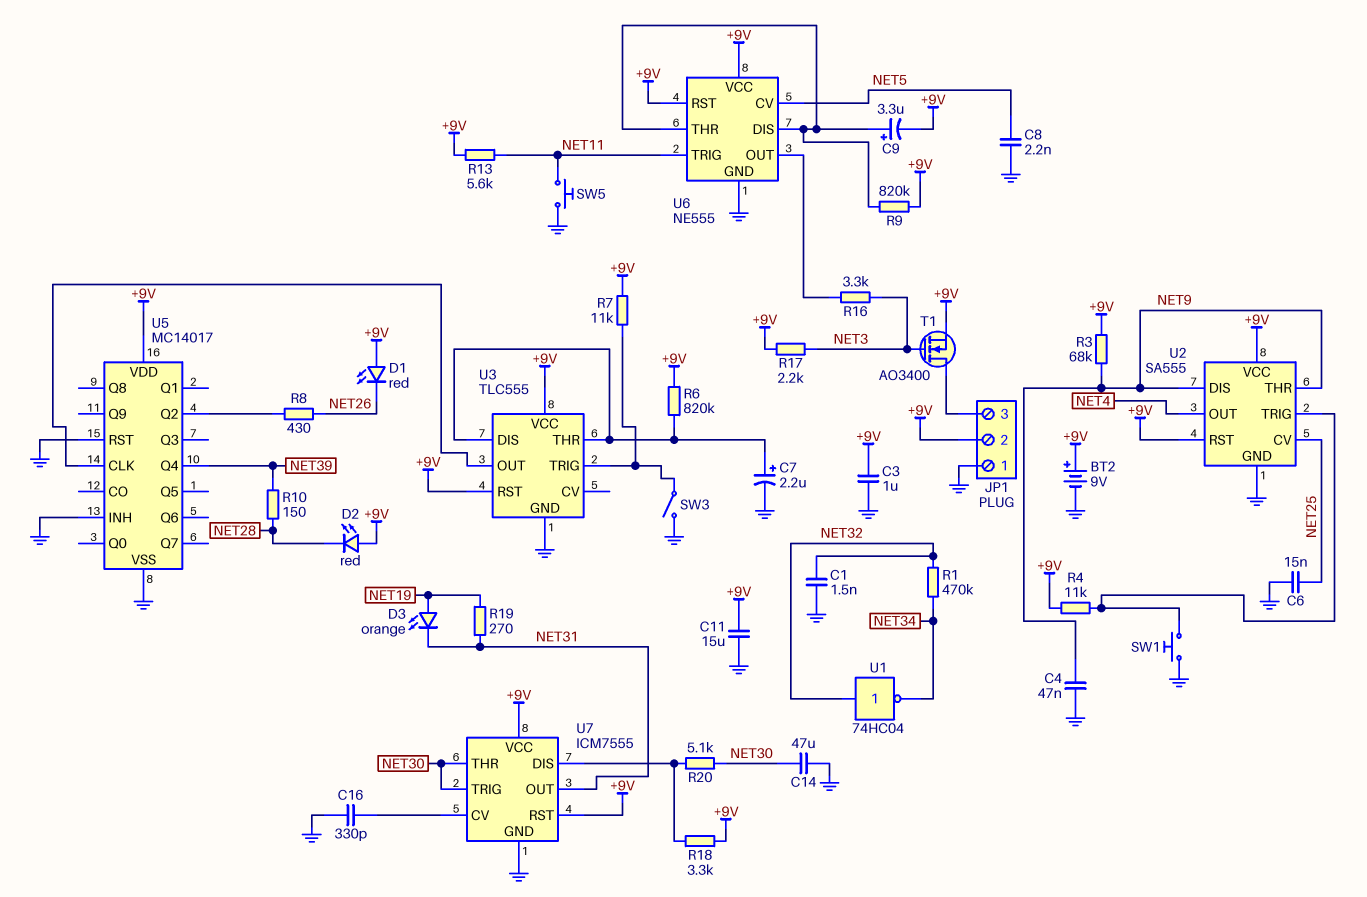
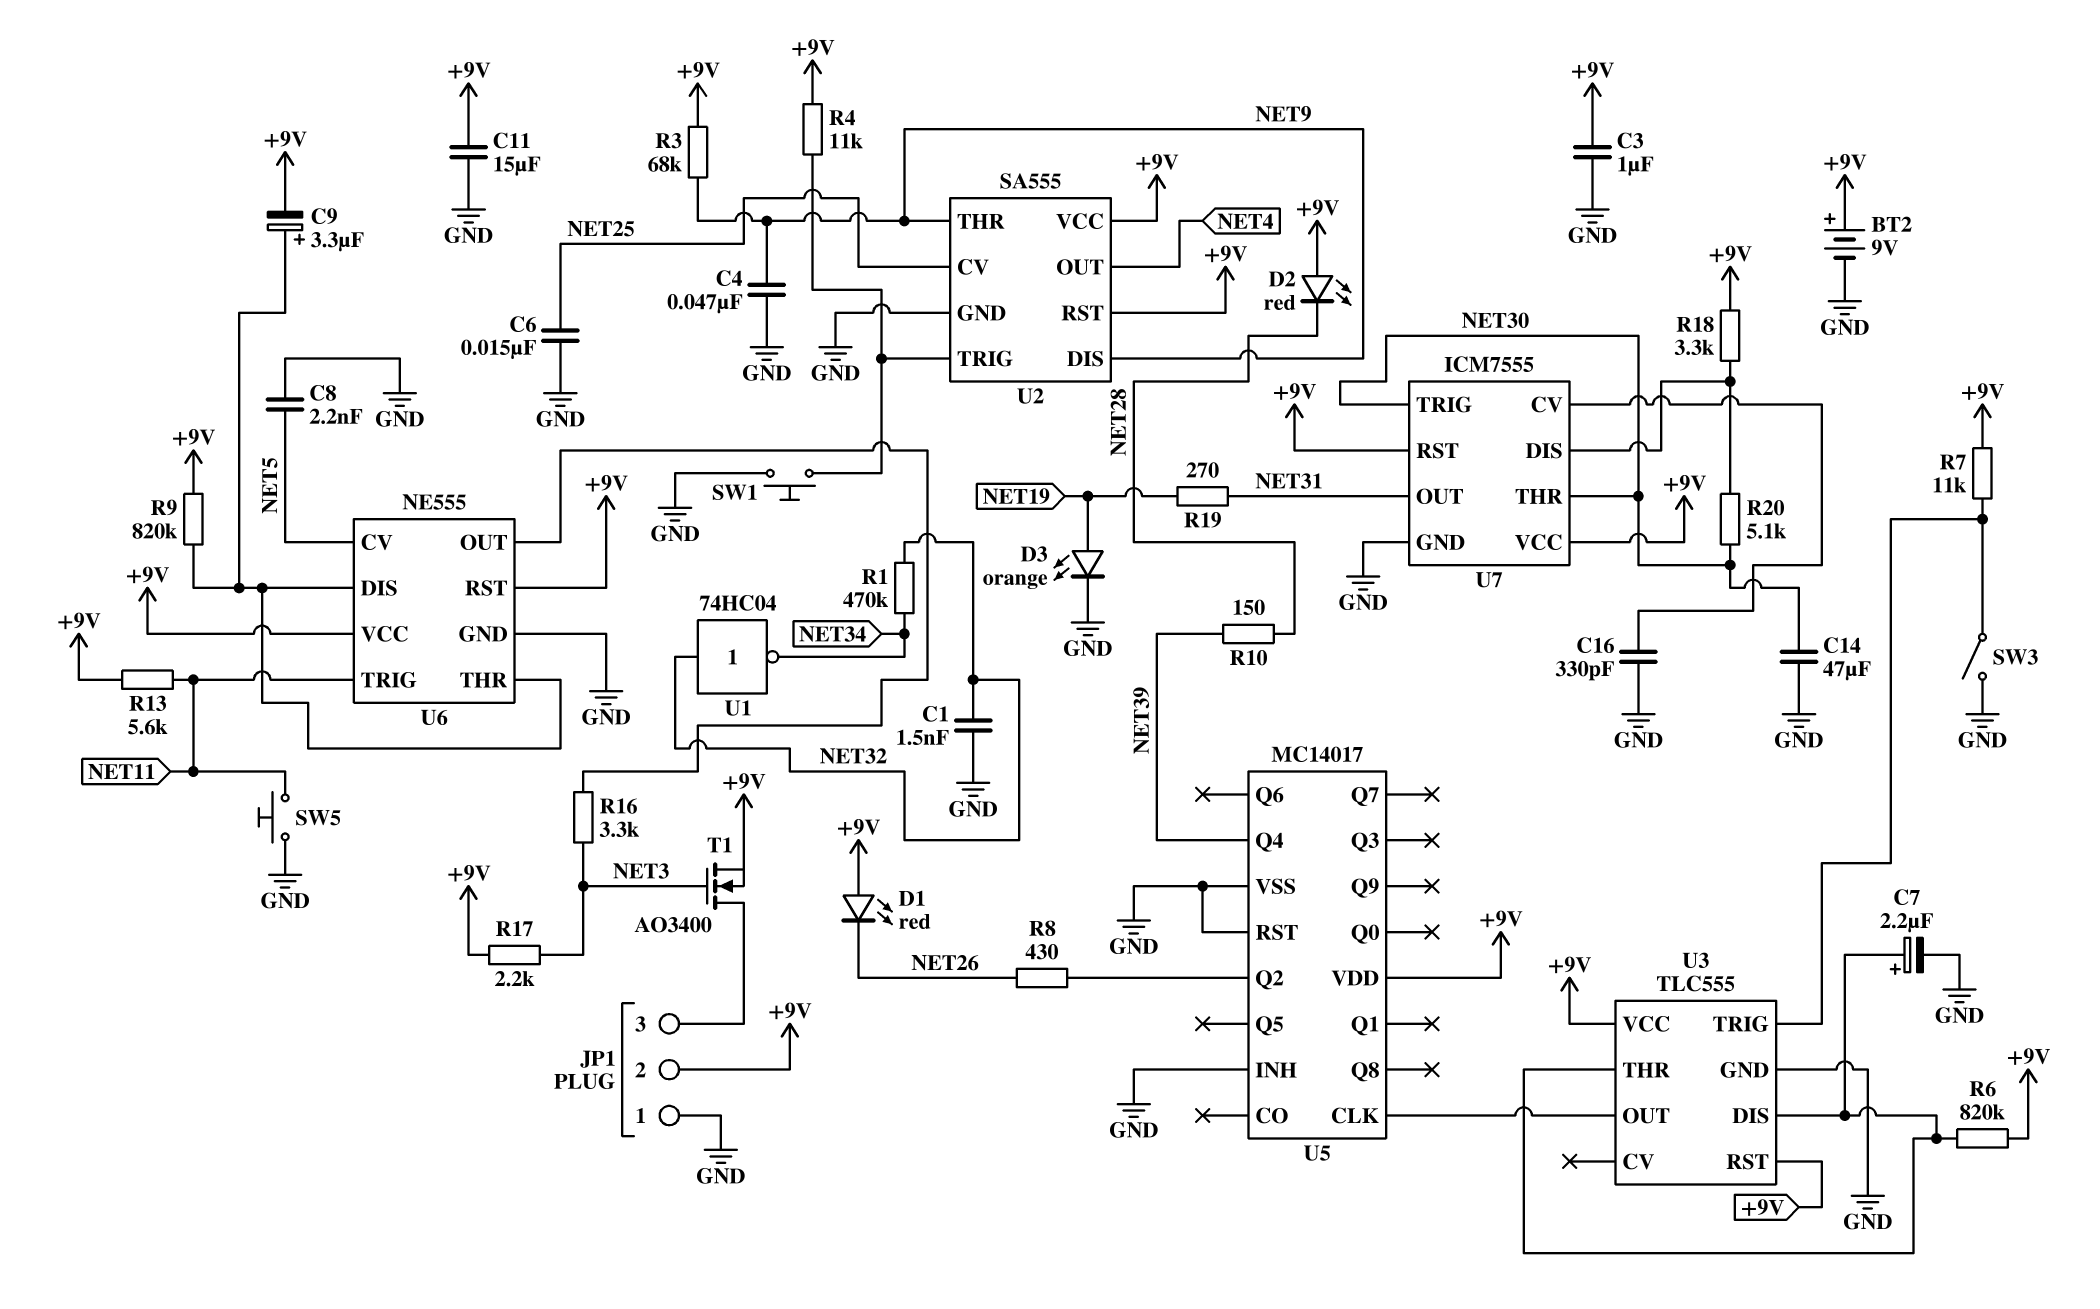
D3: LED orange (A NET19, K NET31) -> LED orange (A NET19, K GND)

